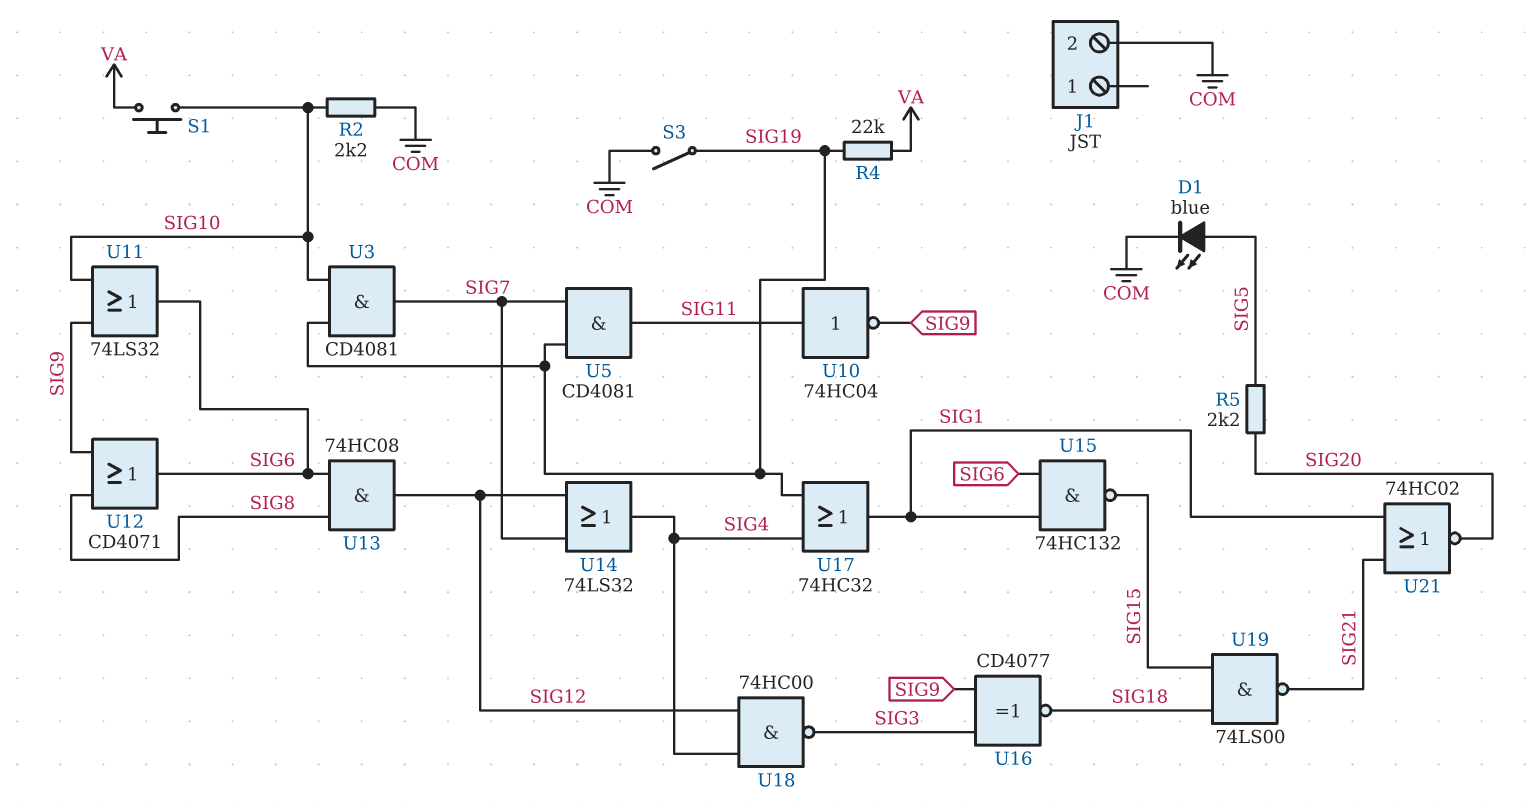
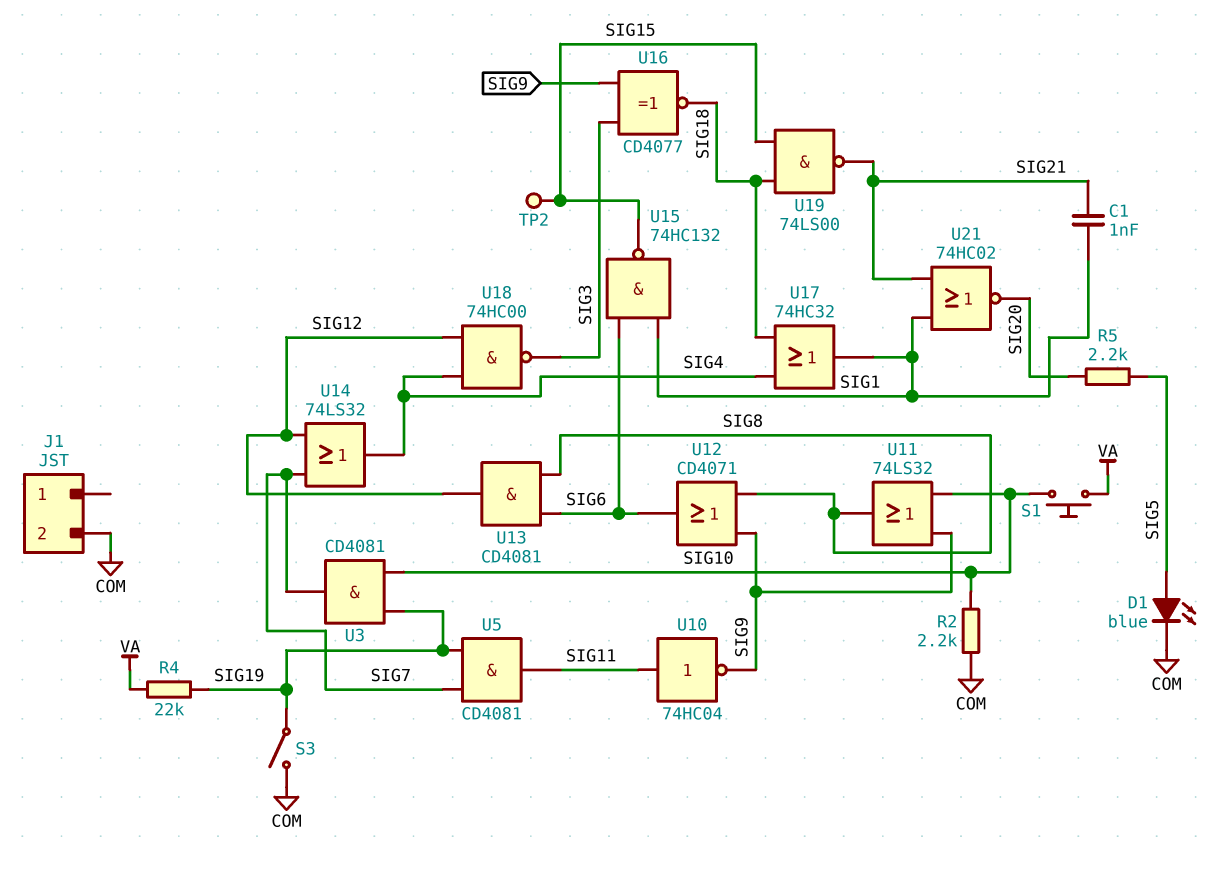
C1: none -> 1nF (SIG1, SIG21)
TP2: none -> test point (SIG15)
U11: OR 74LS32 (in SIG9, in SIG10, out SIG6) -> OR 74LS32 (in SIG9, in SIG10, out SIG8)
U13: AND 74HC08 (in SIG6, in SIG8, out SIG12) -> AND CD4081 (in SIG6, in SIG8, out SIG12)
U17: OR 74HC32 (in SIG4, in SIG19, out SIG1) -> OR 74HC32 (in SIG4, in SIG18, out SIG1)

